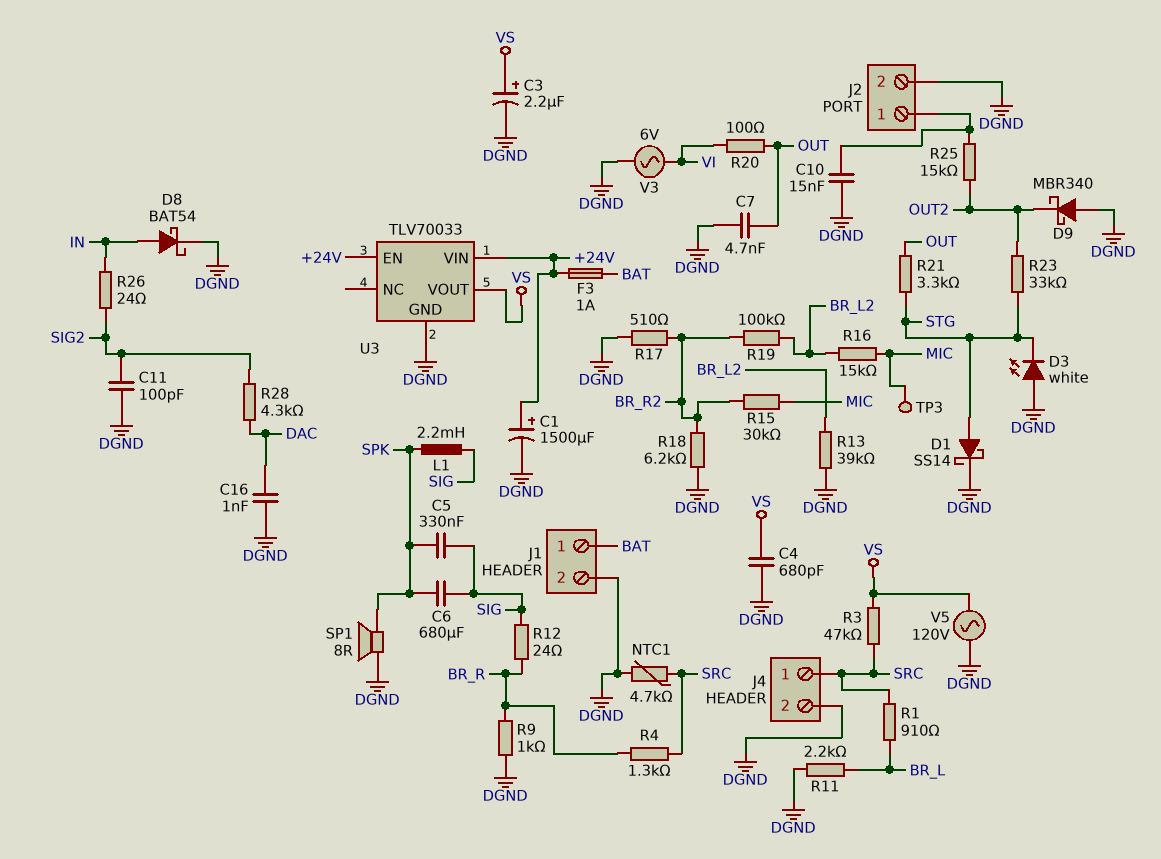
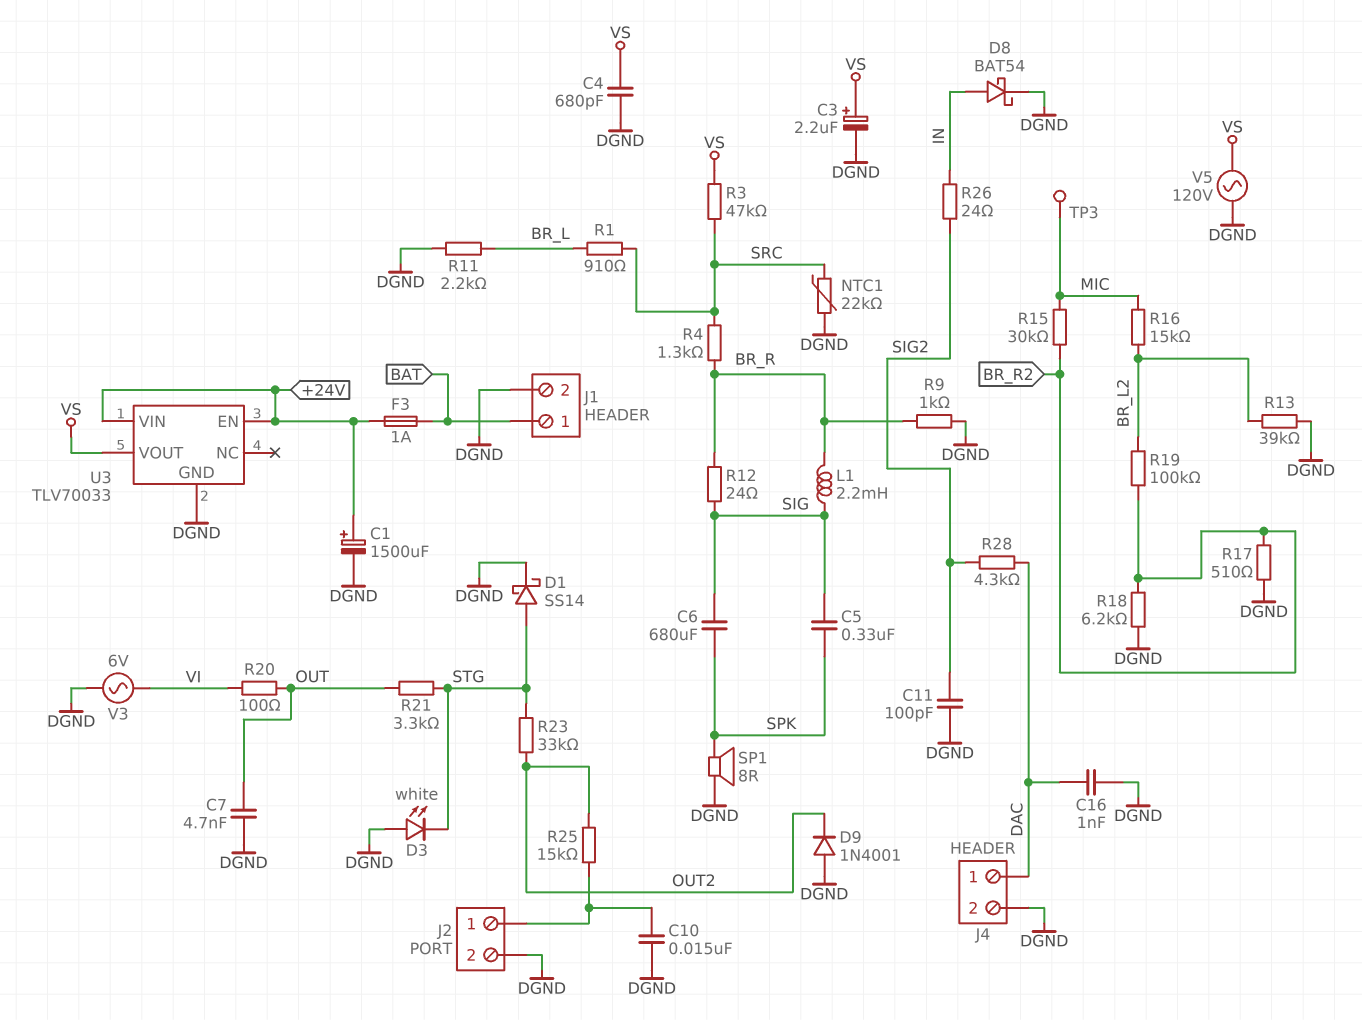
D9: schottky MBR340 (A DGND, K OUT2) -> diode 1N4001 (A DGND, K OUT2)
J4 pin 1: SRC -> DAC
L1: 2.2mH (SIG, SPK) -> 2.2mH (BR_R, SIG)
NTC1: 4.7k (DGND, SRC) -> 22k (DGND, SRC)

